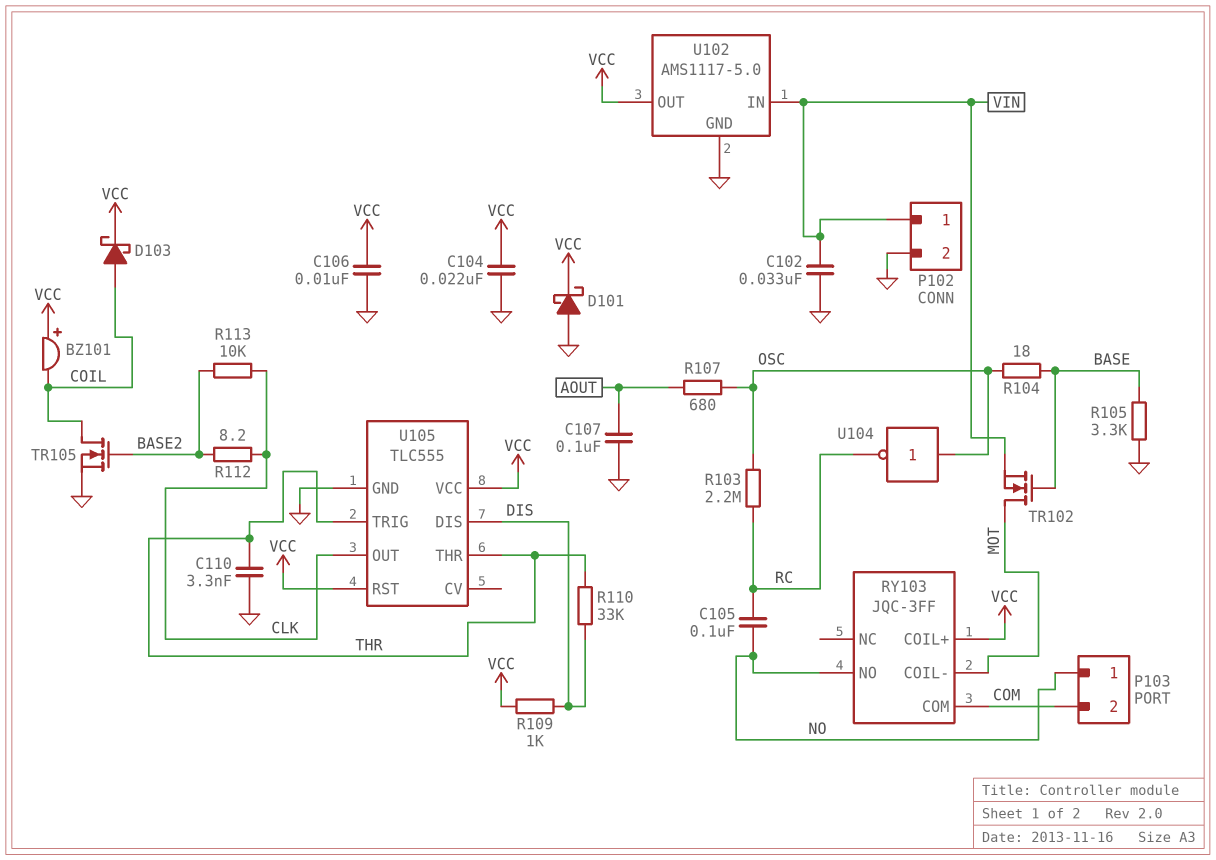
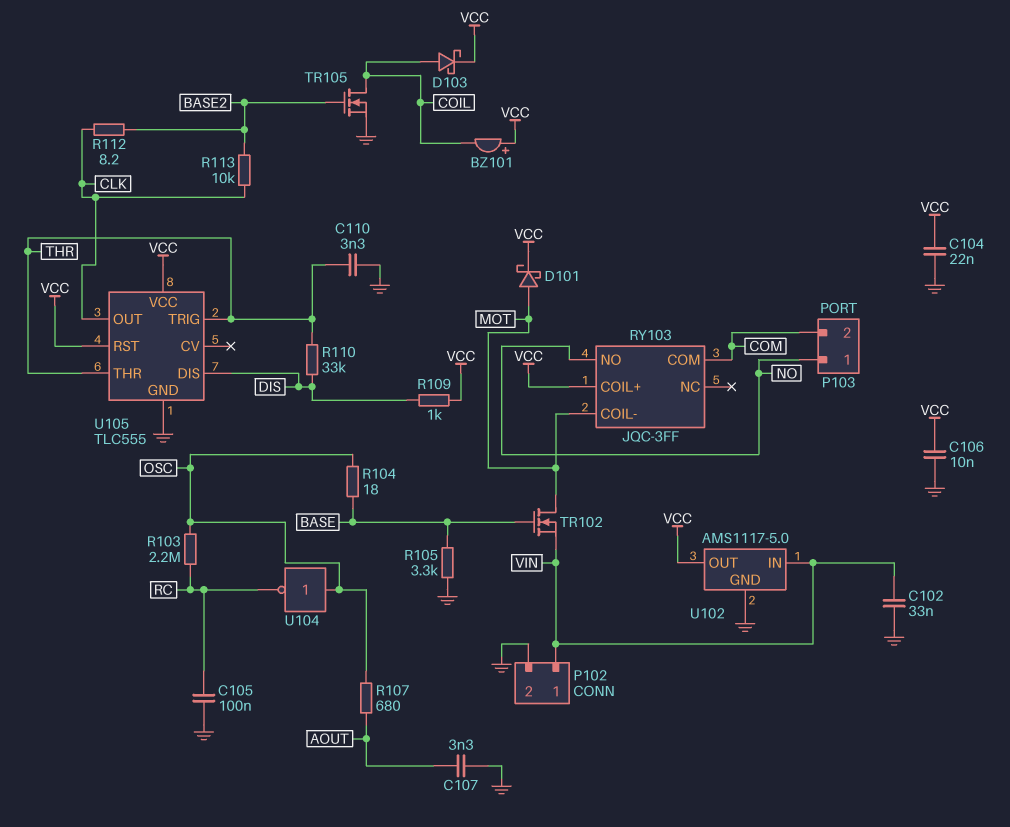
C105: 100nF (NO, RC) -> 100nF (GND, RC)
C107: 100nF (AOUT, GND) -> 3.3nF (AOUT, GND)
D101: schottky (A GND, K VCC) -> schottky (A MOT, K VCC)

